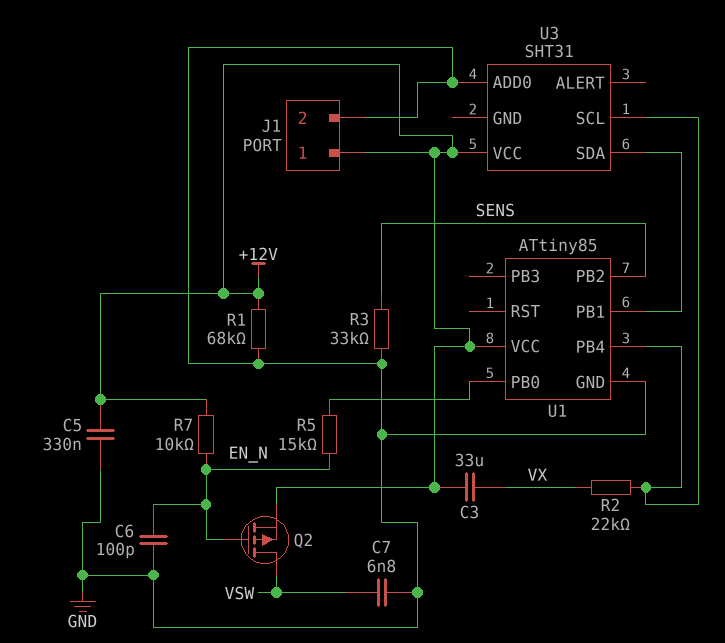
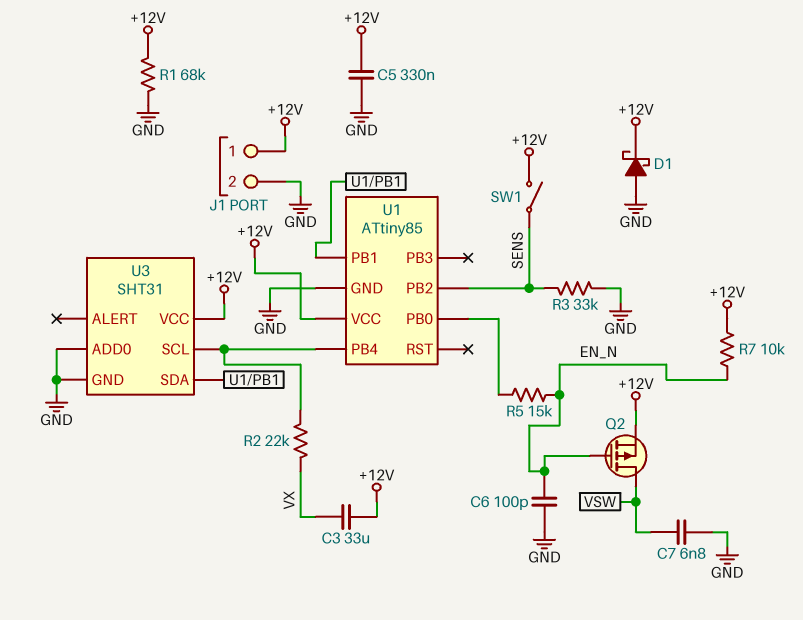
D1: none -> schottky (A GND, K +12V)
SW1: none -> switch (+12V, SENS)
U3 pin GND: none -> GND

